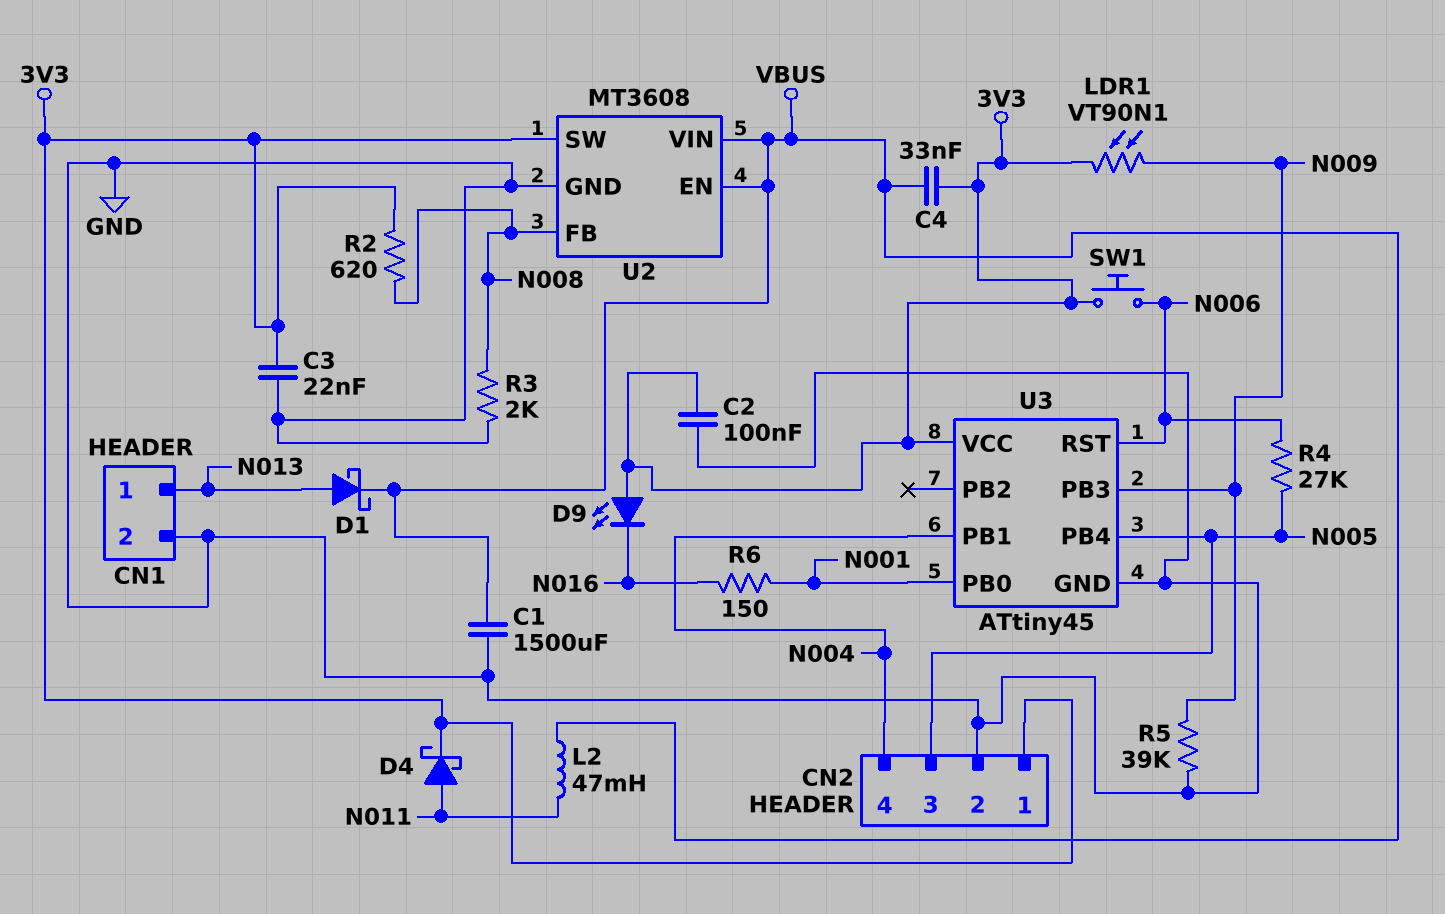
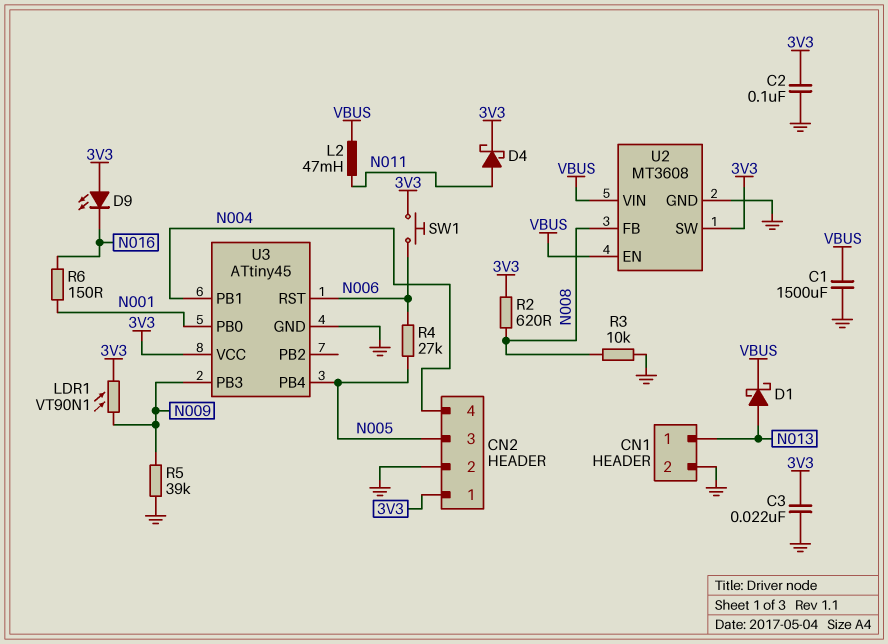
C4: 33nF (3V3, VBUS) -> none
R3: 2k (GND, N008) -> 10k (GND, N008)

